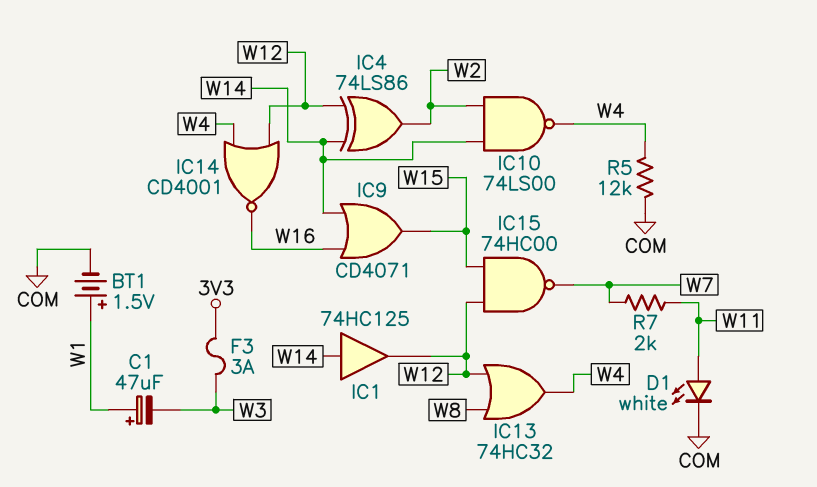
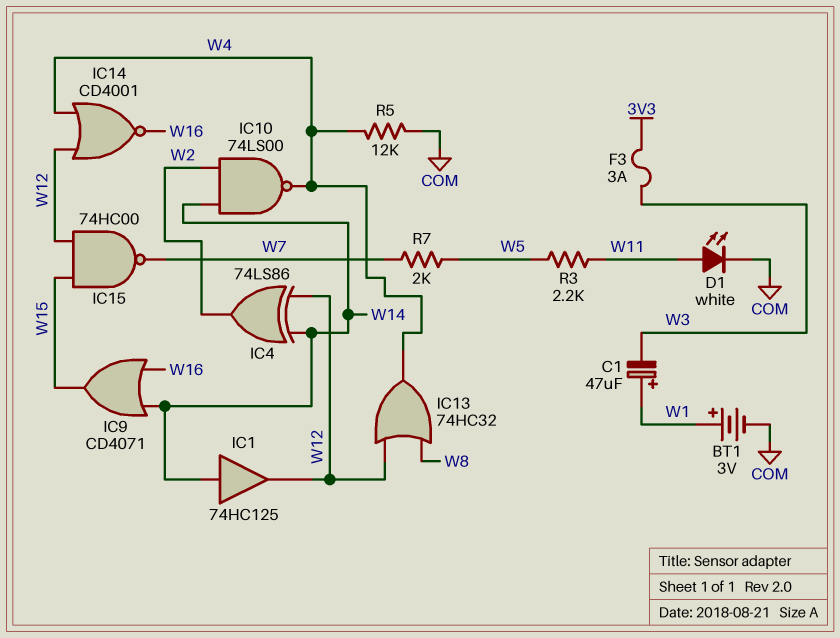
BT1: 1.5V (plus W1, minus COM) -> 3V (plus W1, minus COM)
R3: none -> 2.2k (W5, W11)
R7: 2k (W7, W11) -> 2k (W5, W7)

